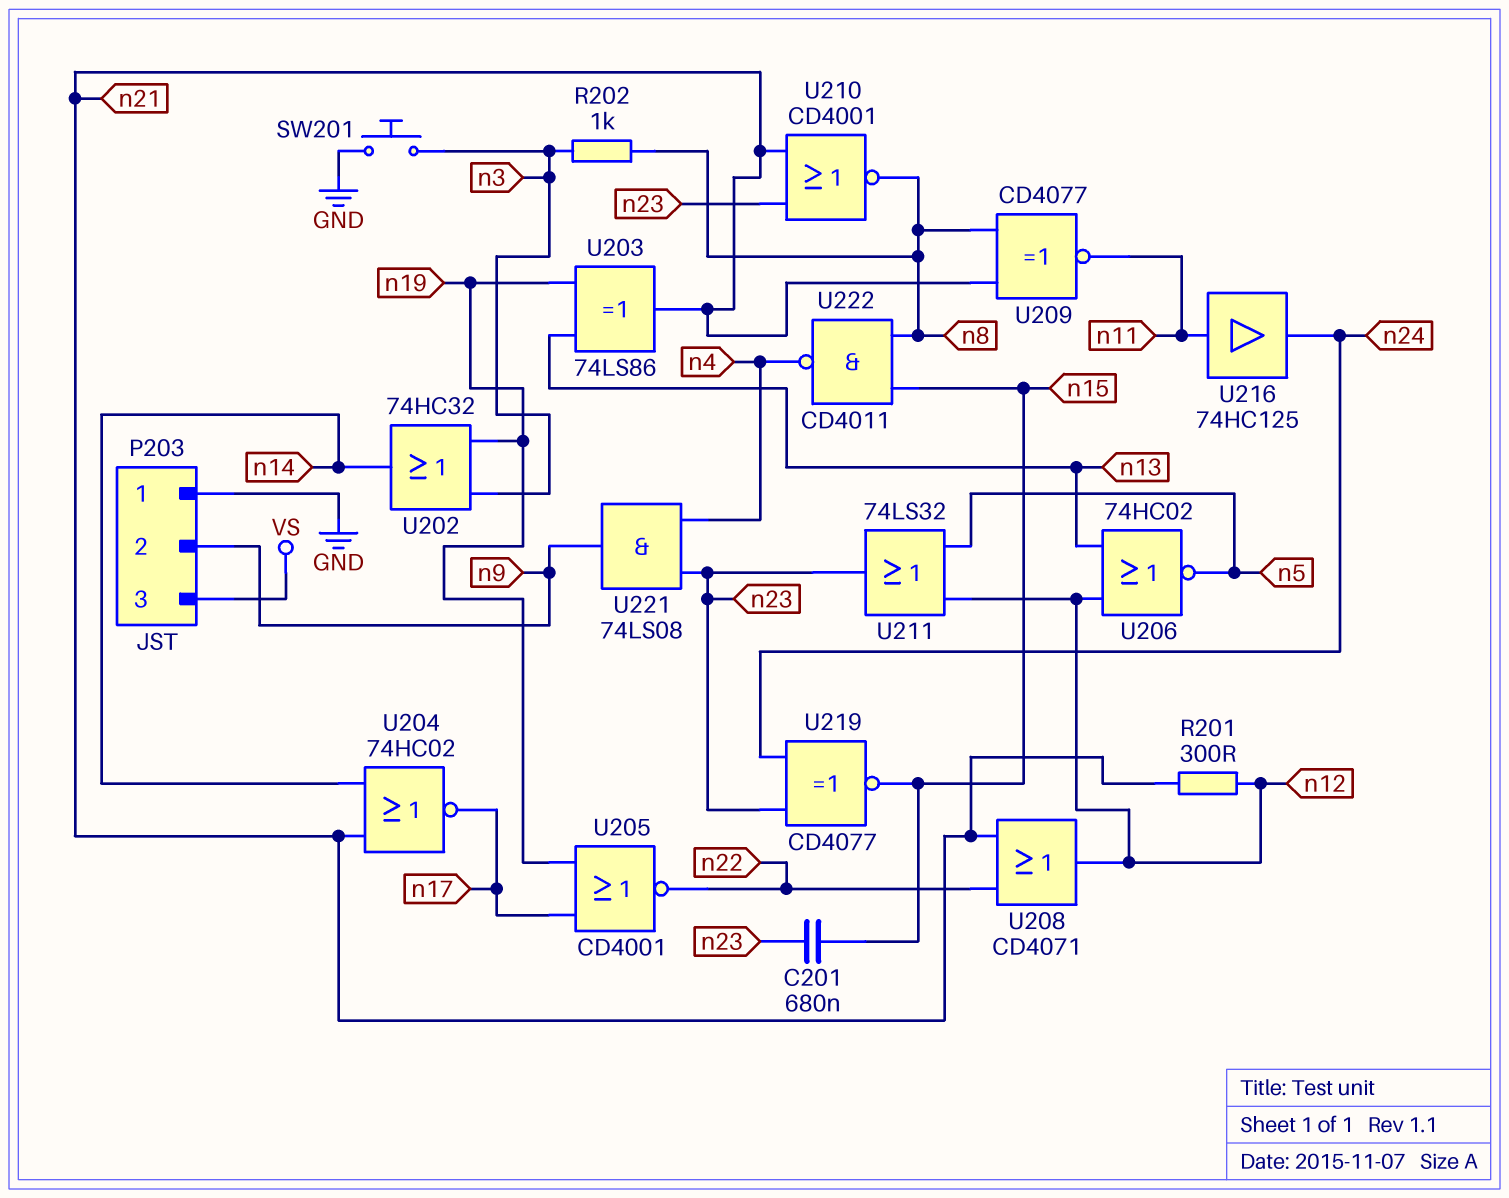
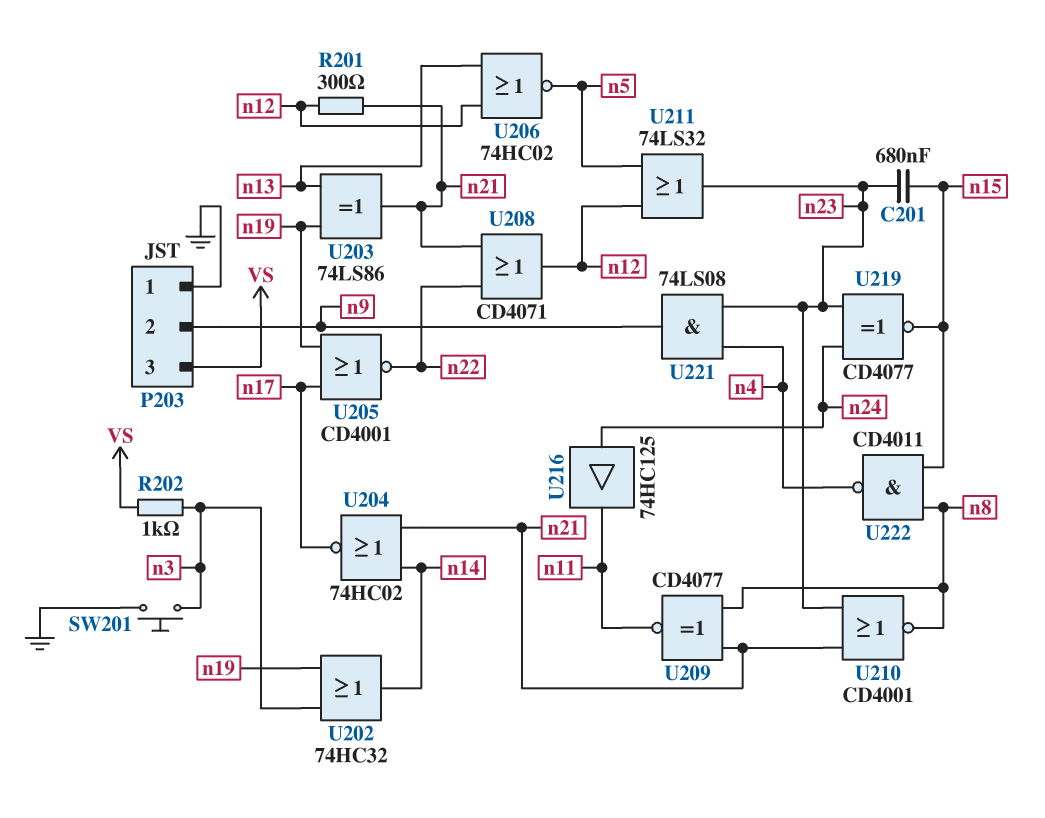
R202: 1k (n3, n8) -> 1k (VS, n3)
U216: buffer 74HC125 (in n11, out n24) -> buffer 74HC125 (in n24, out n11)

